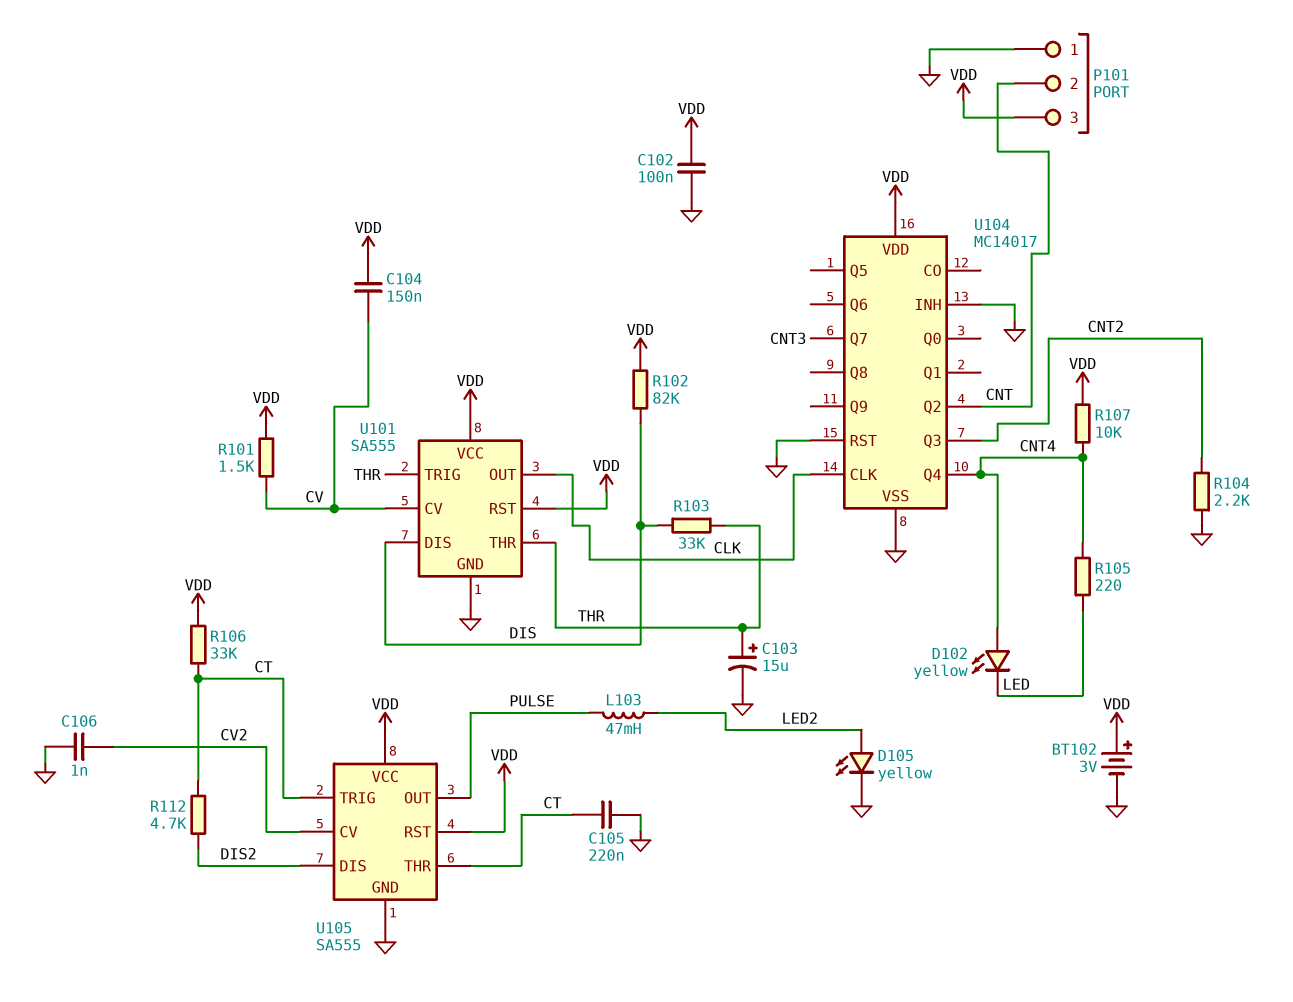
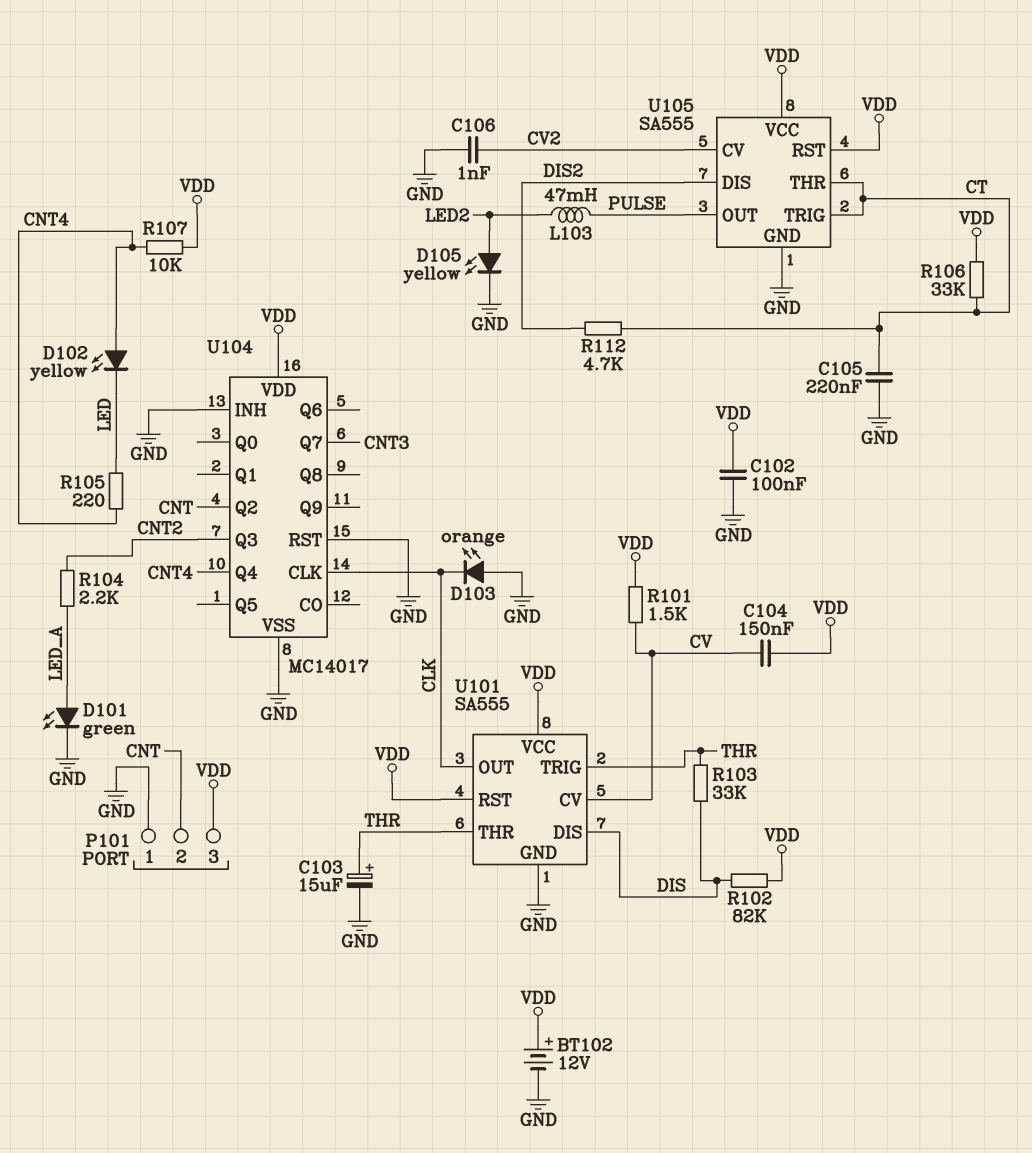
BT102: 3V (plus VDD, minus GND) -> 12V (plus VDD, minus GND)
D101: none -> LED green (A LED_A, K GND)
D103: none -> LED orange (A GND, K CLK)
R104: 2.2k (CNT2, GND) -> 2.2k (CNT2, LED_A)

